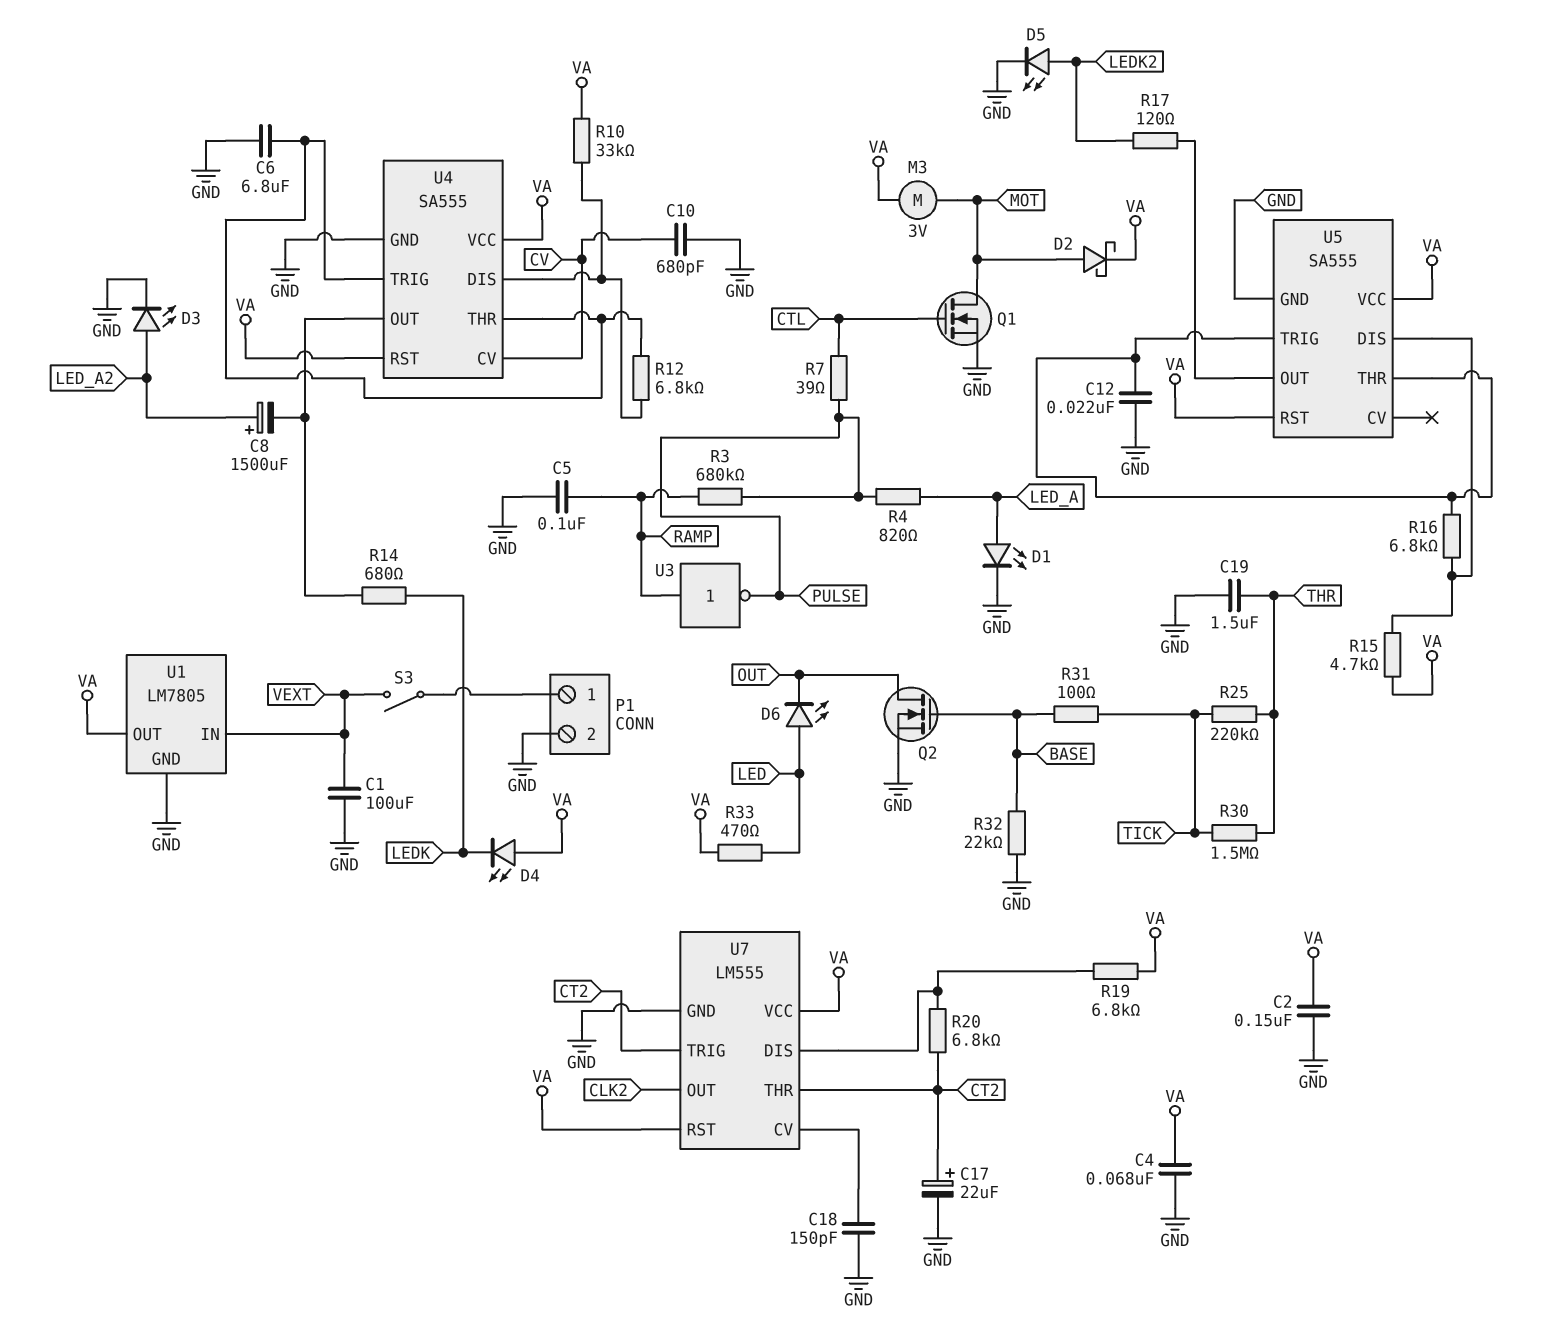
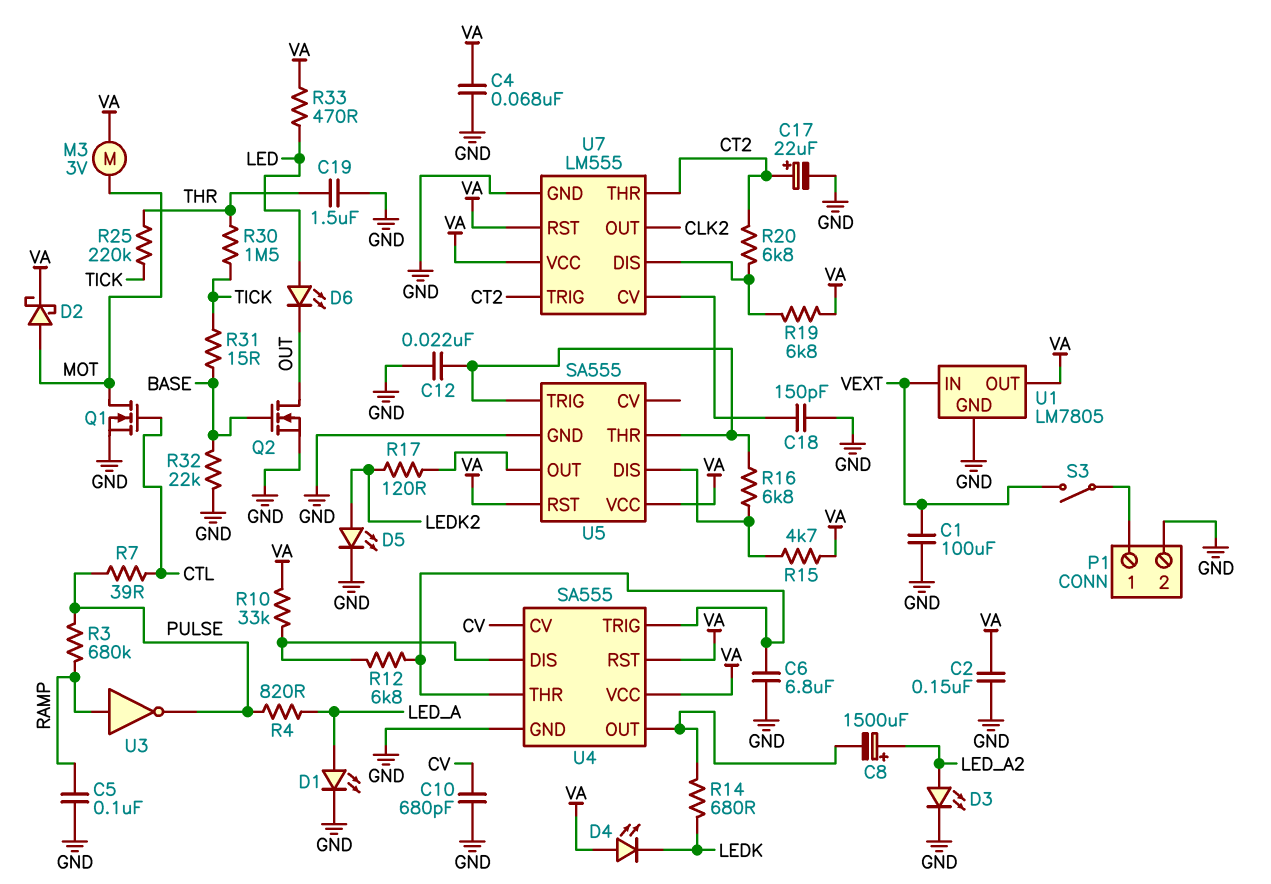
R31: 100 (BASE, TICK) -> 15 (BASE, TICK)

